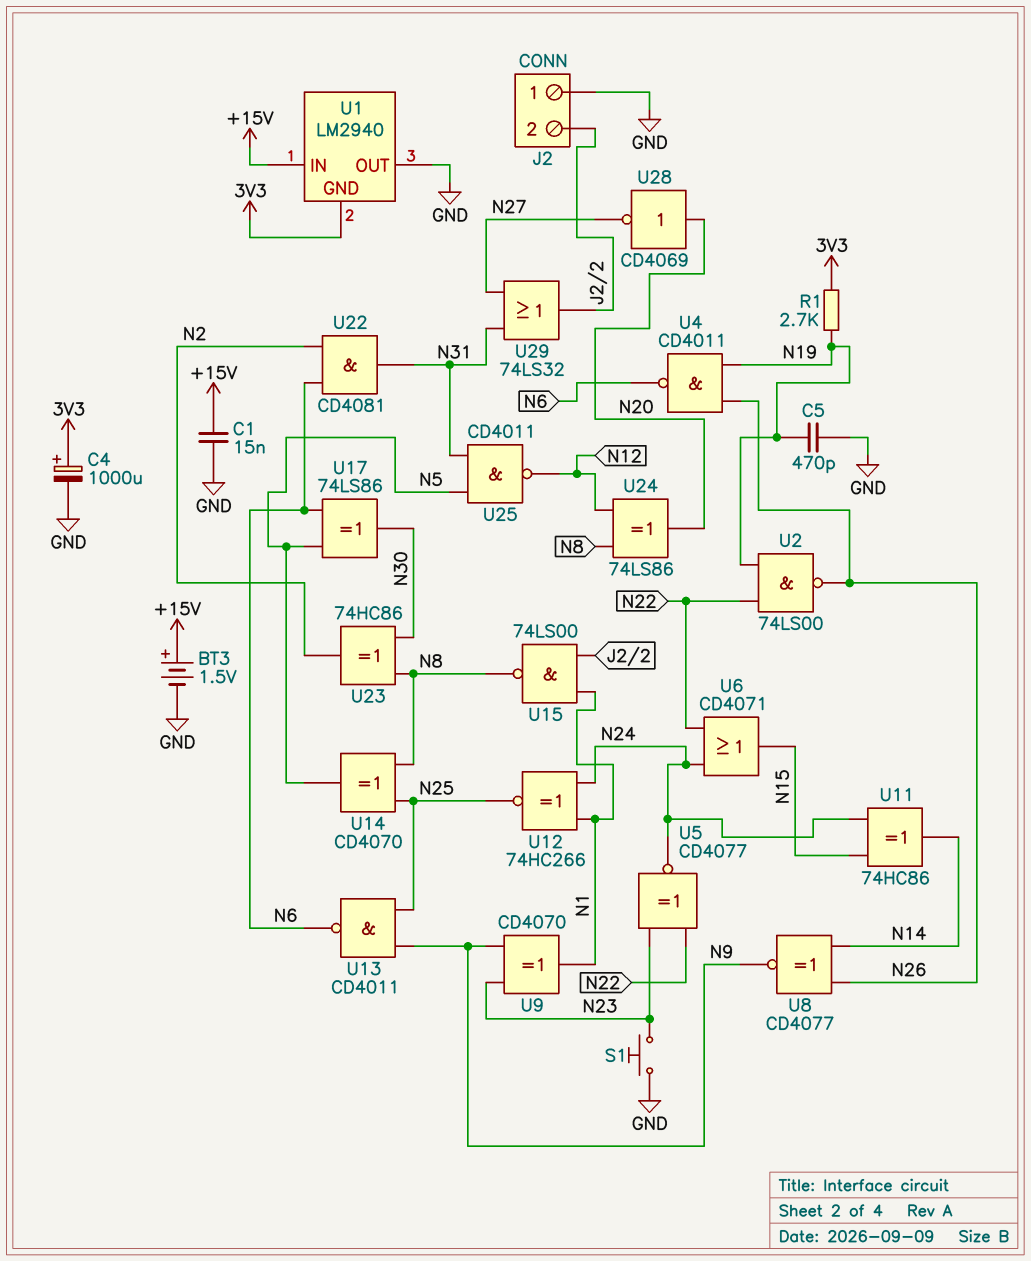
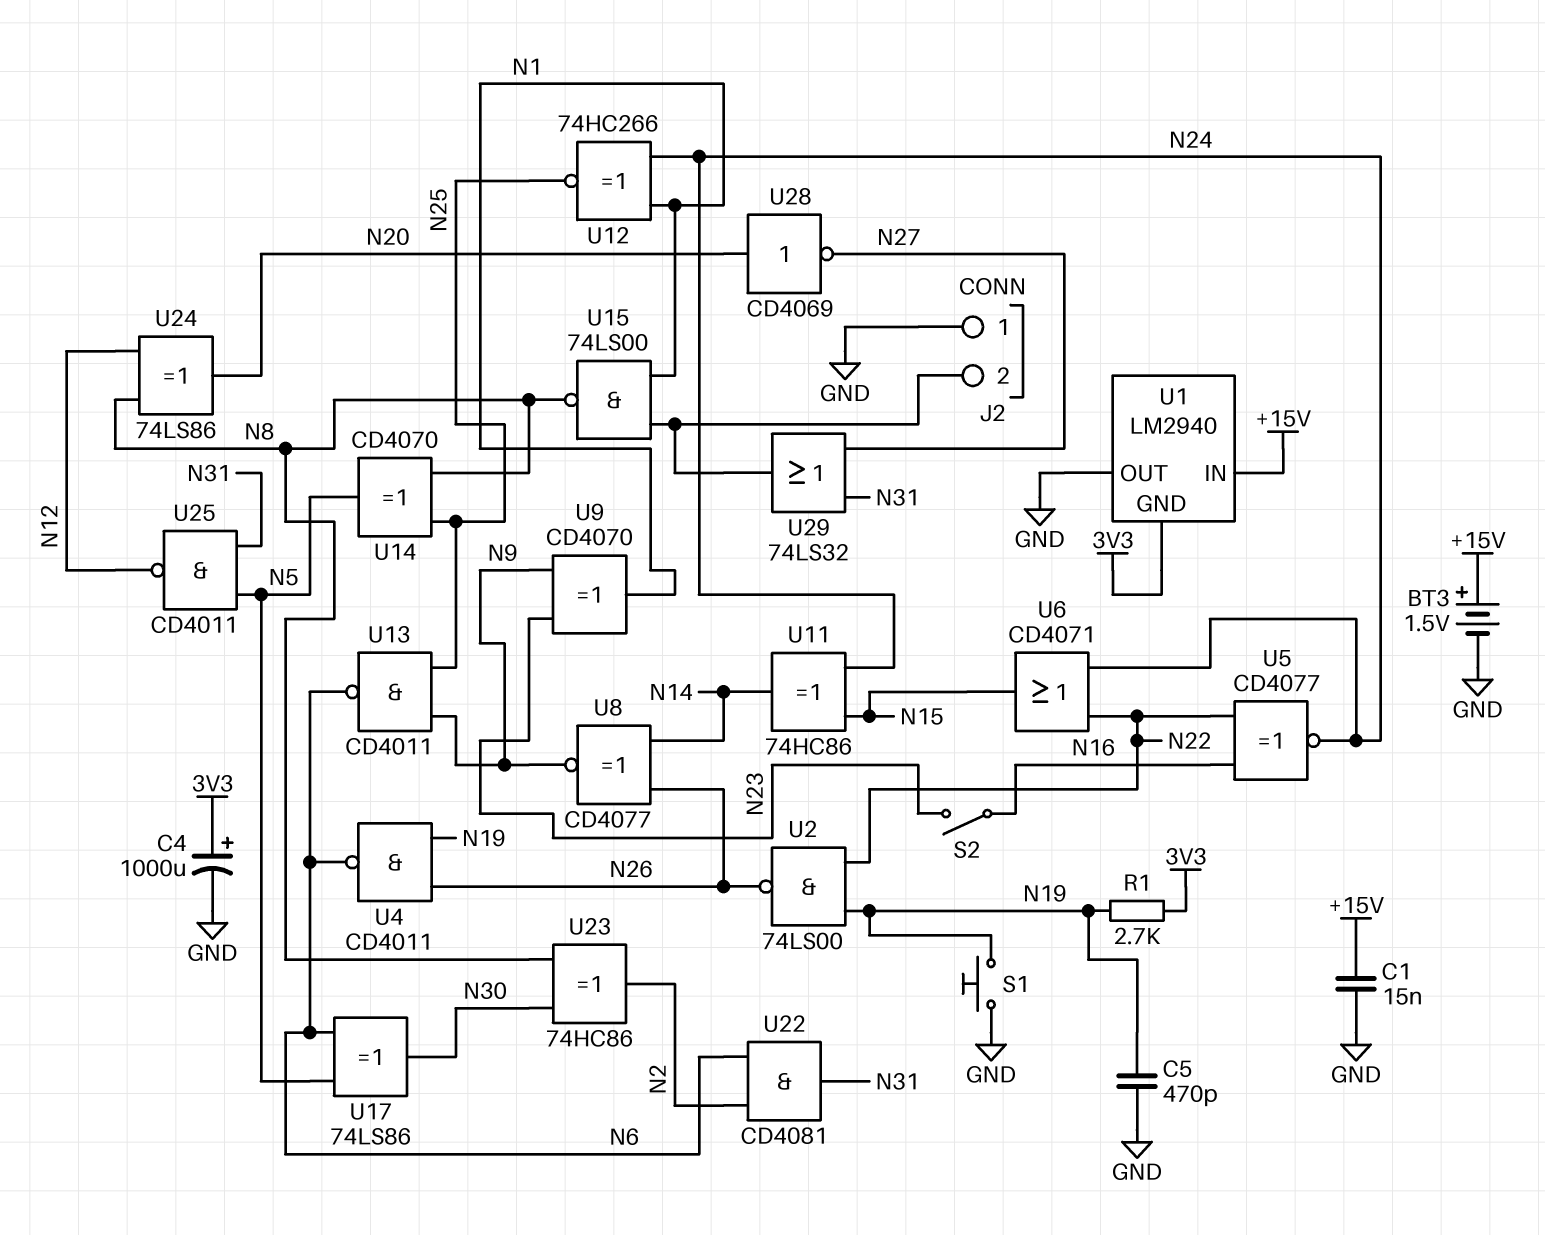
S1: button (GND, N23) -> button (GND, N19)
S2: none -> switch (N16, N23)
U5: XNOR CD4077 (in N22, in N23, out N24) -> XNOR CD4077 (in N16, in N22, out N24)

